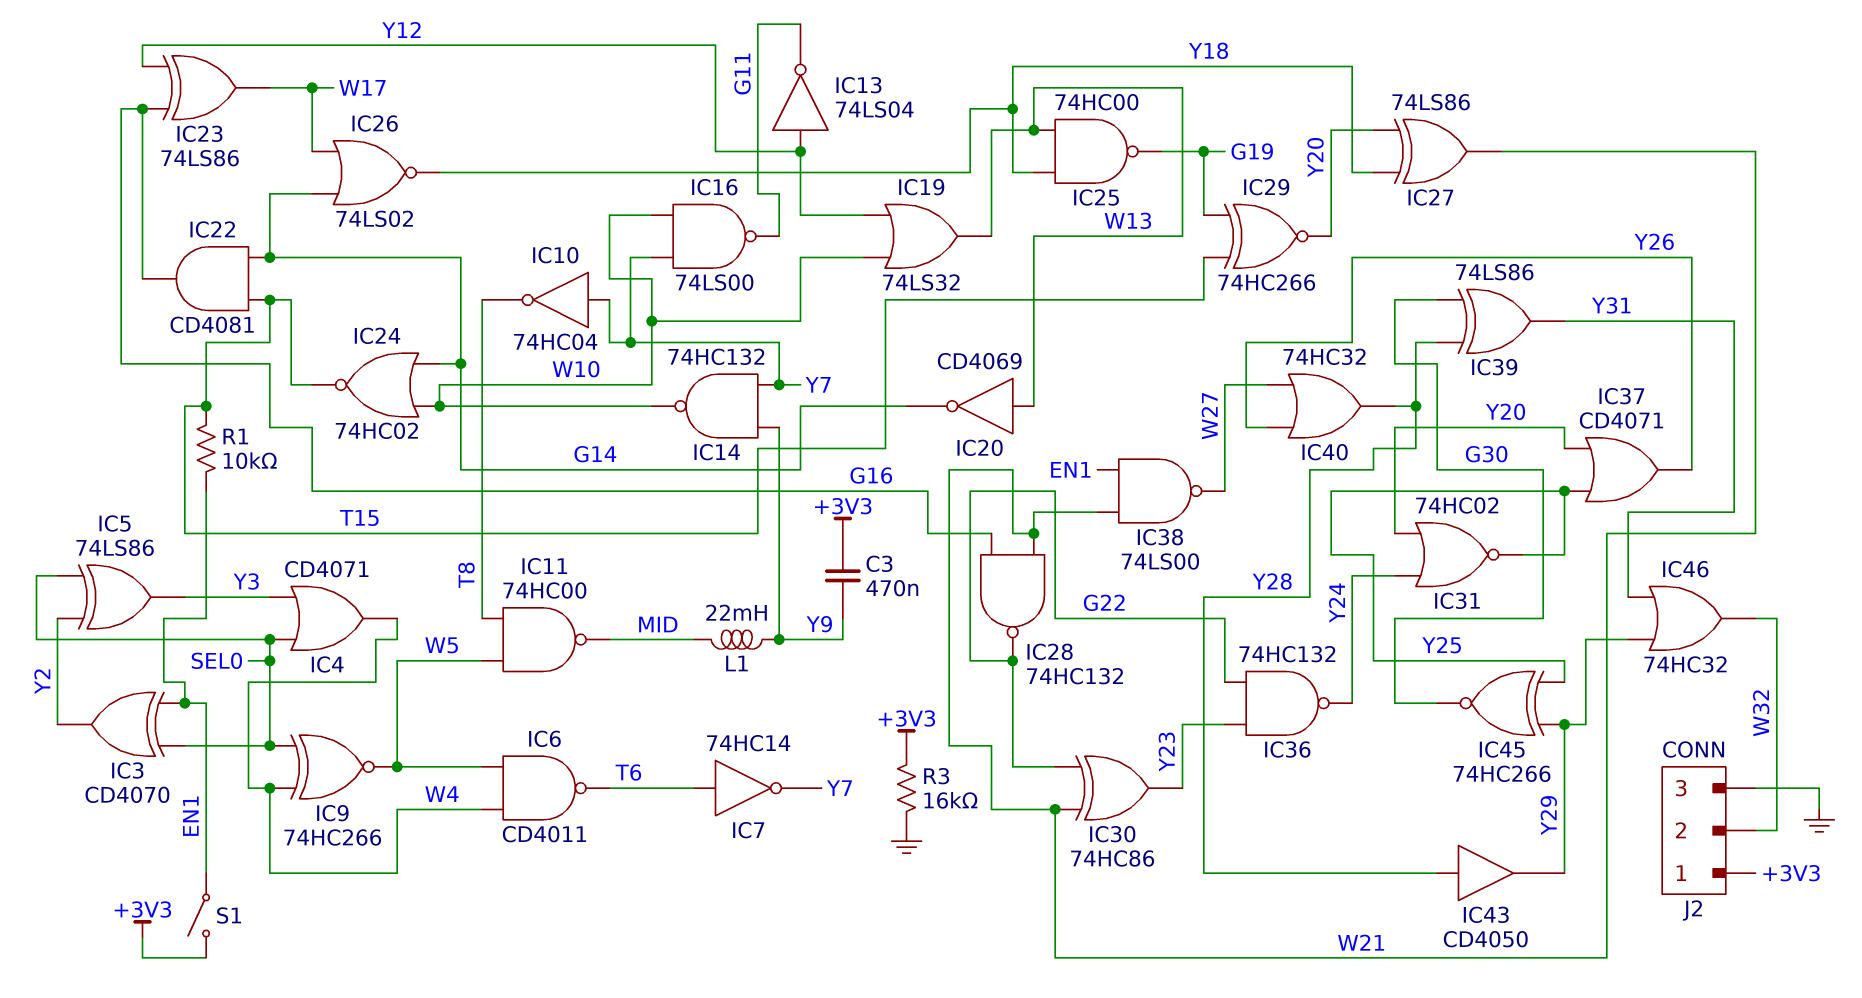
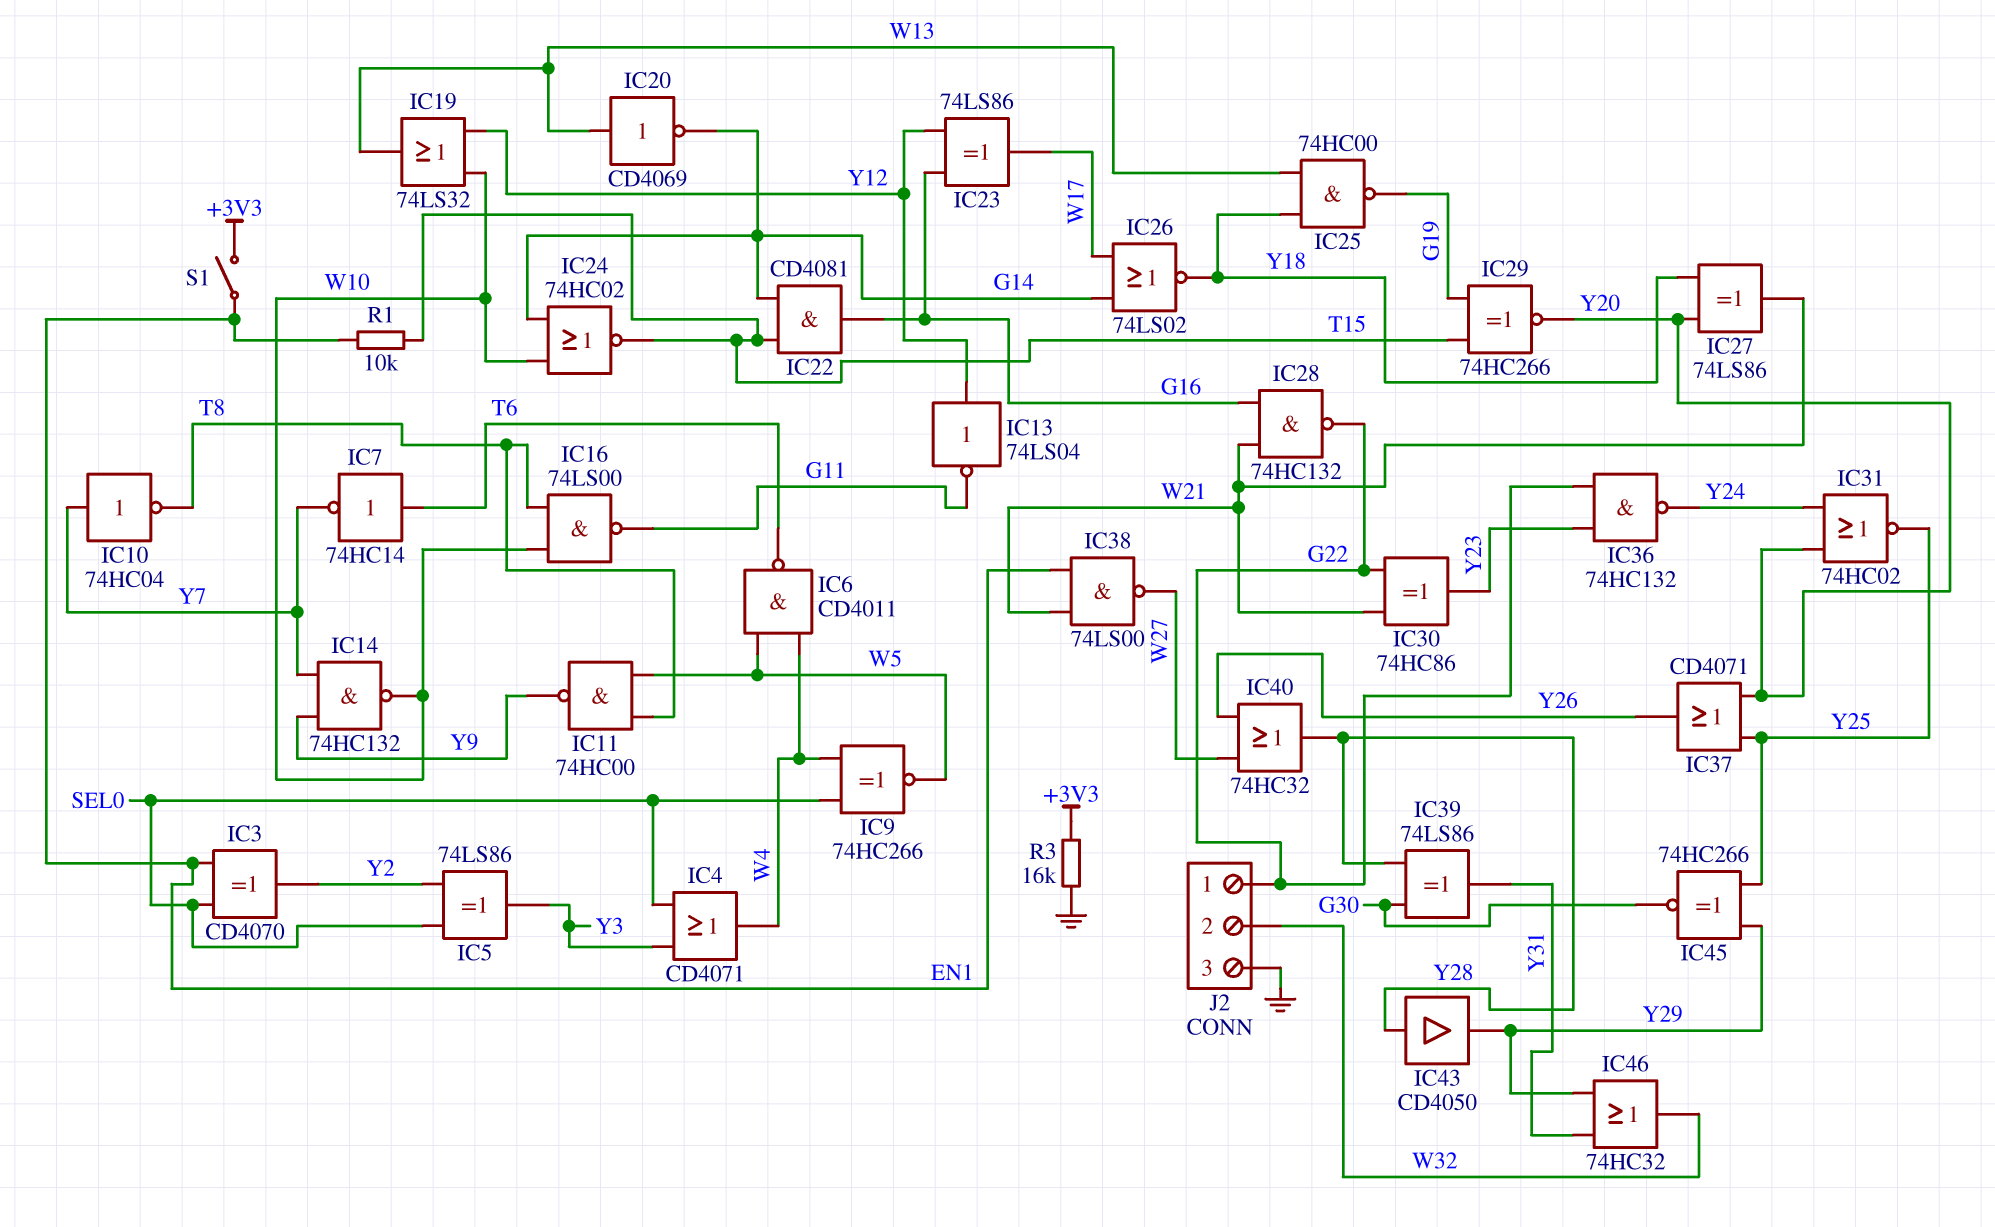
C3: 470nF (+3V3, Y9) -> none
IC11: NAND 74HC00 (in T8, in W5, out MID) -> NAND 74HC00 (in T8, in W5, out Y9)
IC16: NAND 74LS00 (in W10, in Y7, out G11) -> NAND 74LS00 (in T8, in W10, out G11)
J2 pin 1: +3V3 -> G22
L1: 22mH (MID, Y9) -> none

